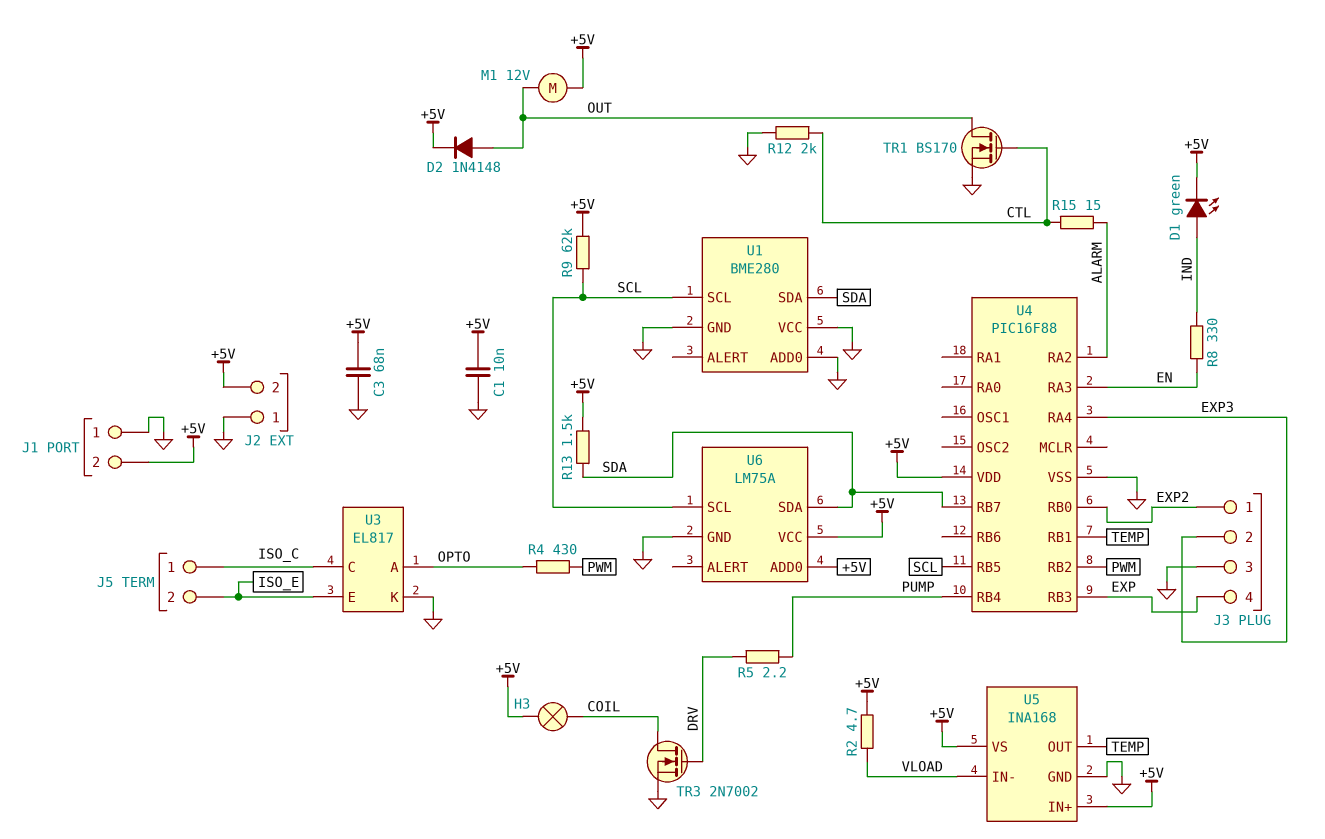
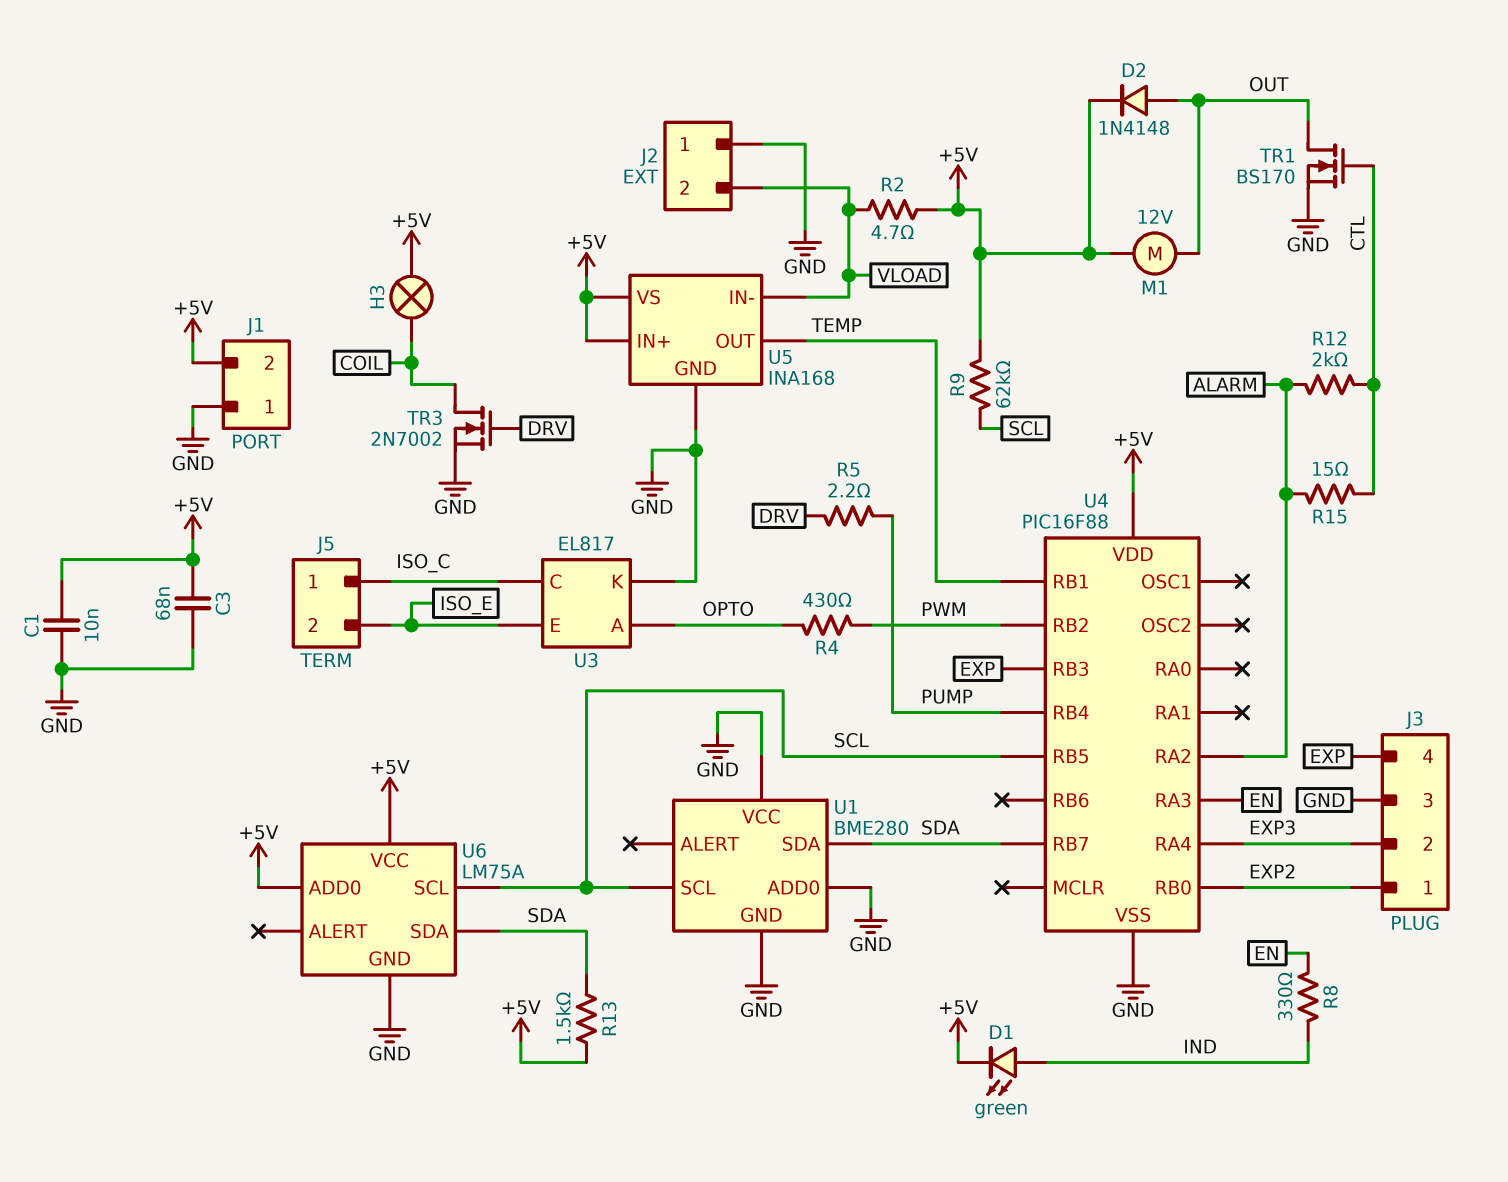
J2 pin 2: +5V -> VLOAD
R12: 2k (CTL, GND) -> 2k (ALARM, CTL)

